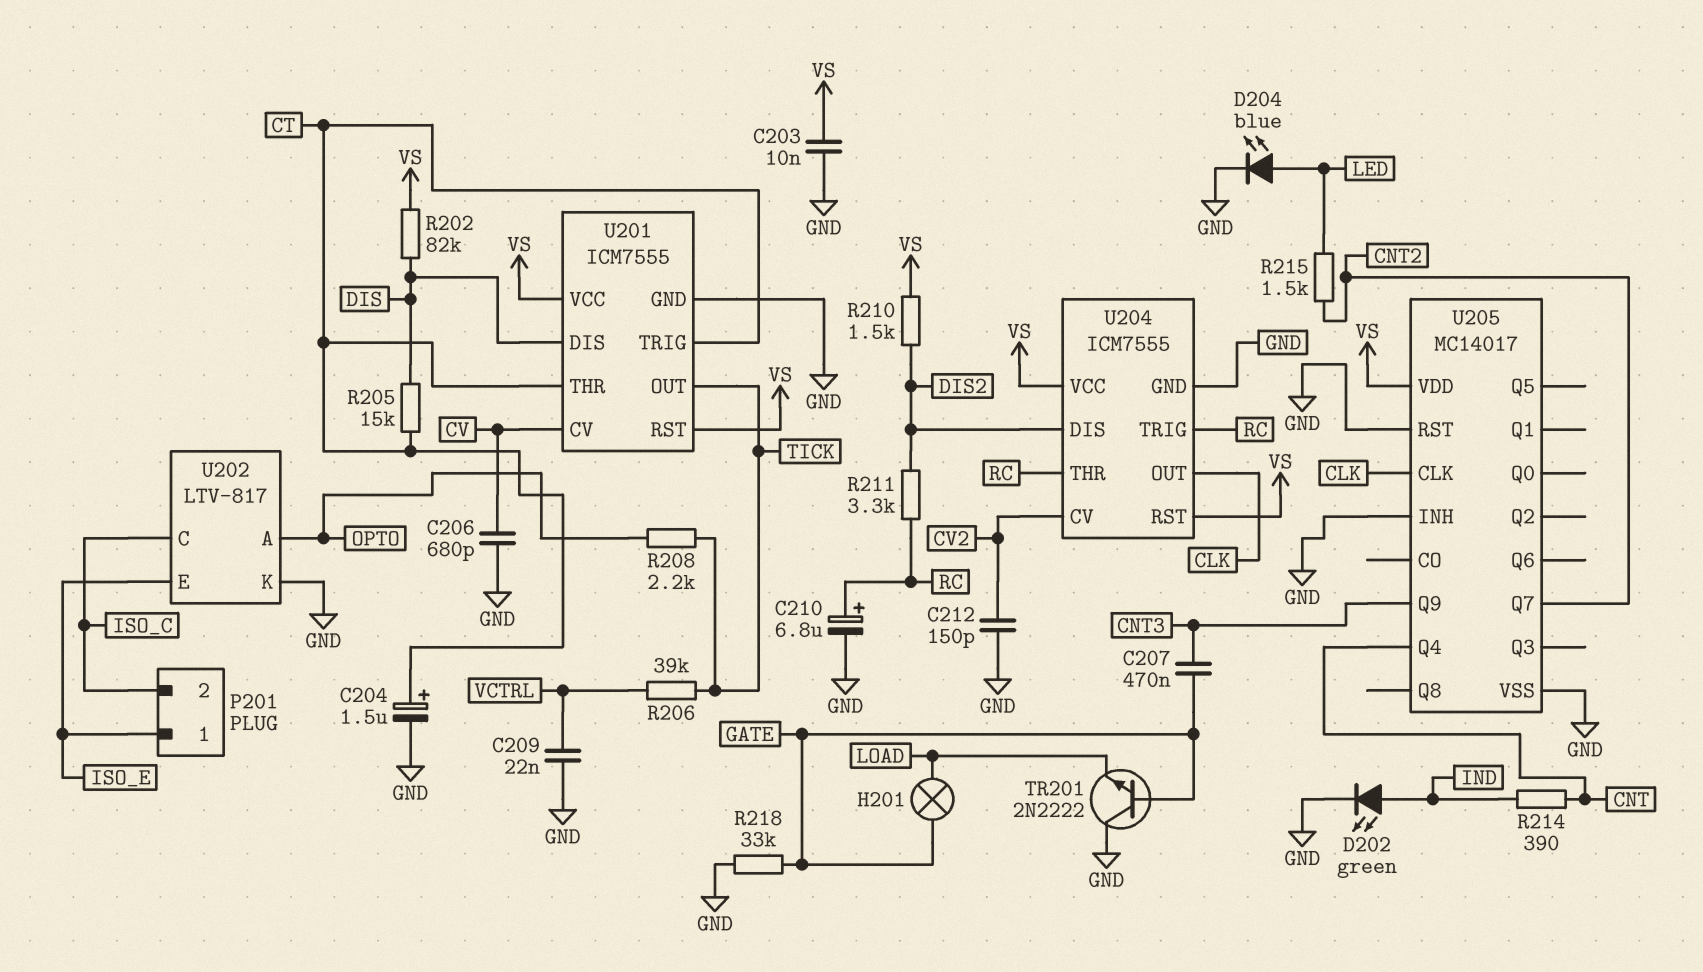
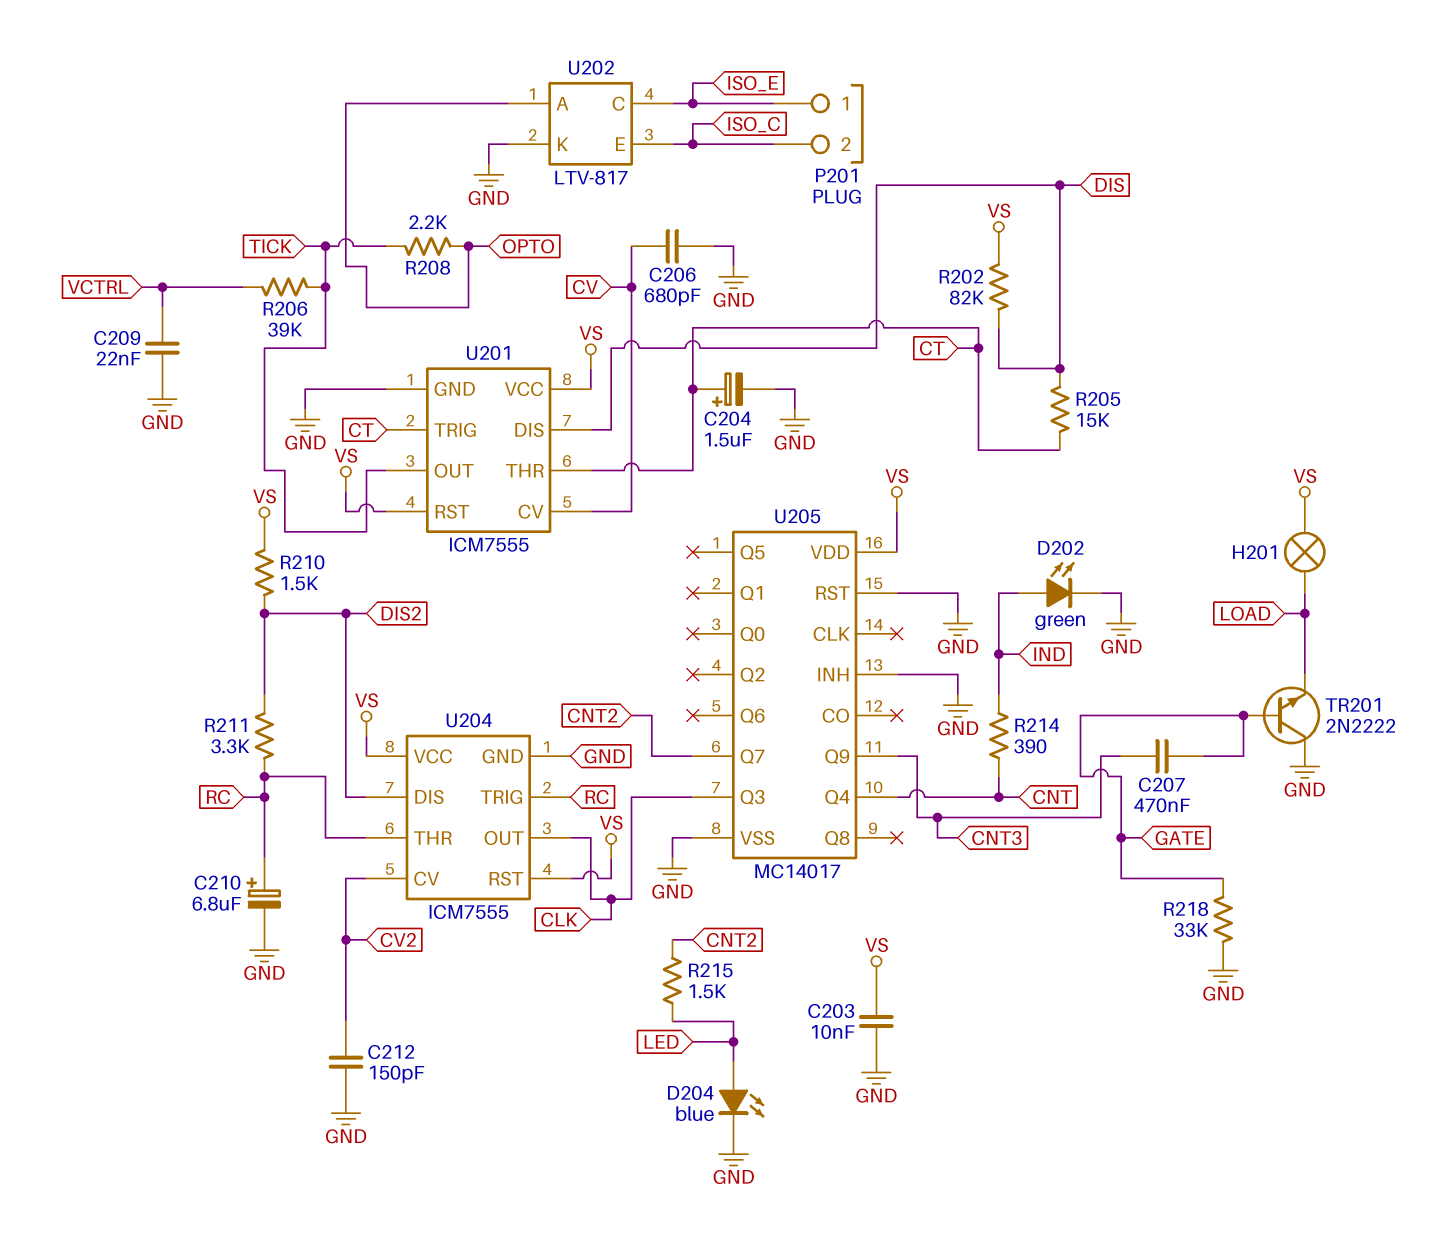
H201: lamp (GATE, LOAD) -> lamp (LOAD, VS)
U202 pin C: ISO_C -> ISO_E
U202 pin E: ISO_E -> ISO_C
U205 pin CLK: CLK -> none
U205 pin Q3: none -> CLK

